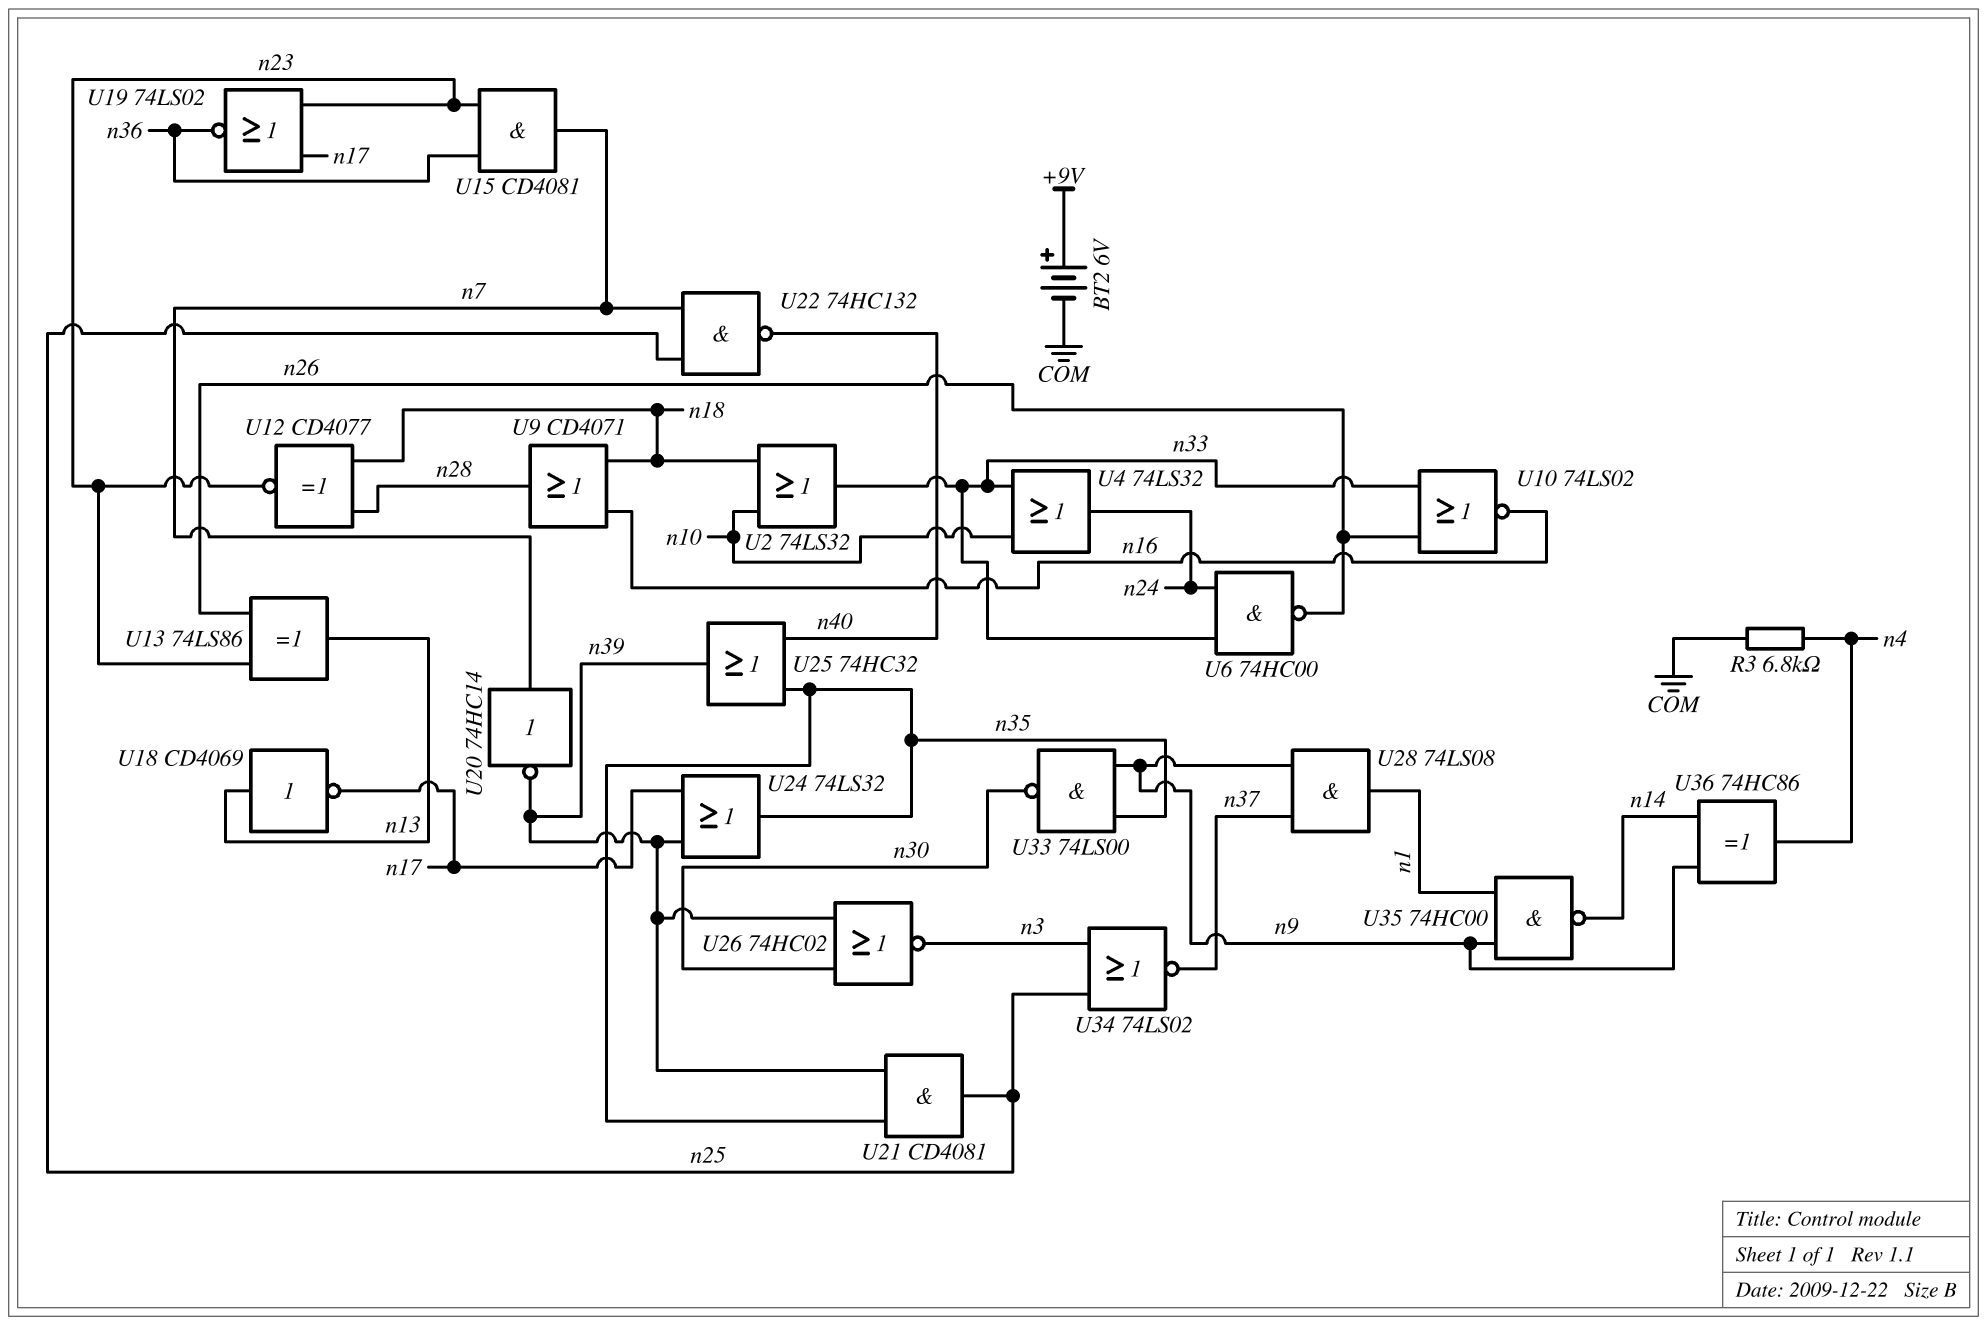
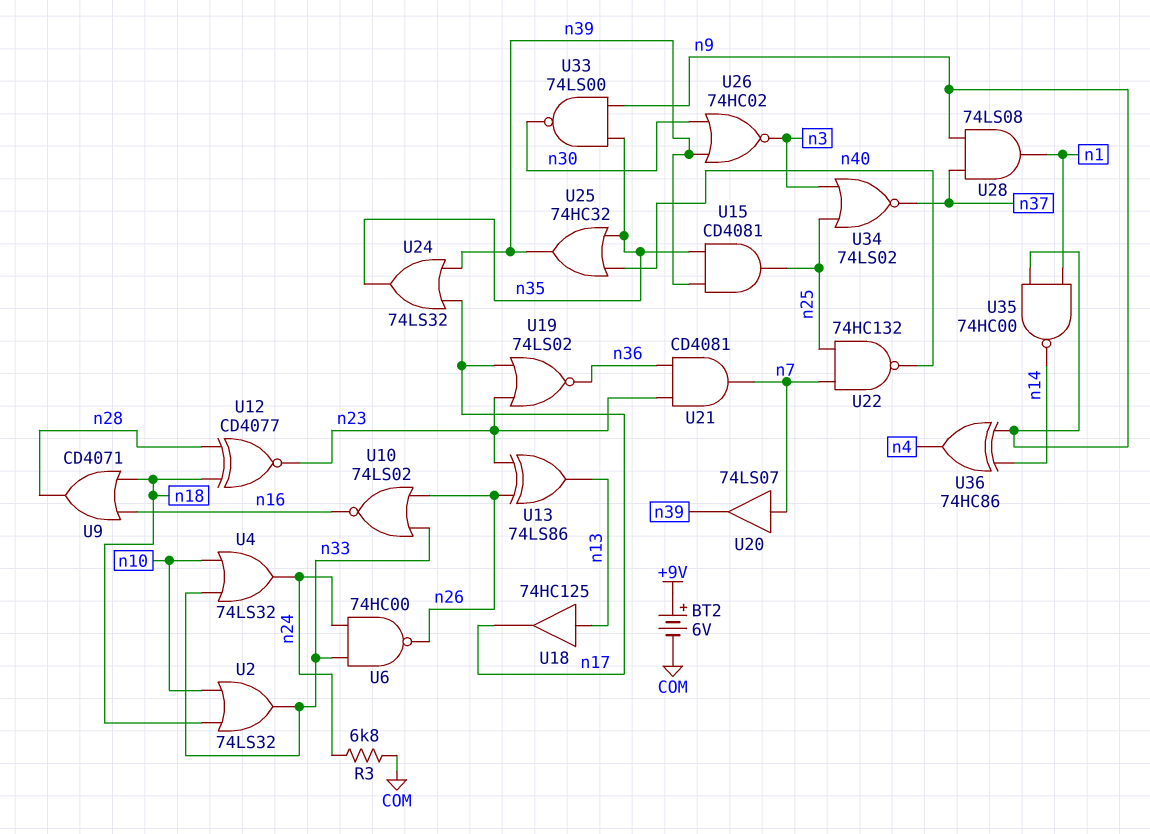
R3: 6.8k (COM, n4) -> 6.8k (COM, n24)
U15: AND CD4081 (in n23, in n36, out n7) -> AND CD4081 (in n35, in n39, out n25)
U18: NOT CD4069 (in n13, out n17) -> buffer 74HC125 (in n13, out n17)
U20: NOT 74HC14 (in n7, out n39) -> buffer 74LS07 (in n7, out n39)
U21: AND CD4081 (in n35, in n39, out n25) -> AND CD4081 (in n23, in n36, out n7)

